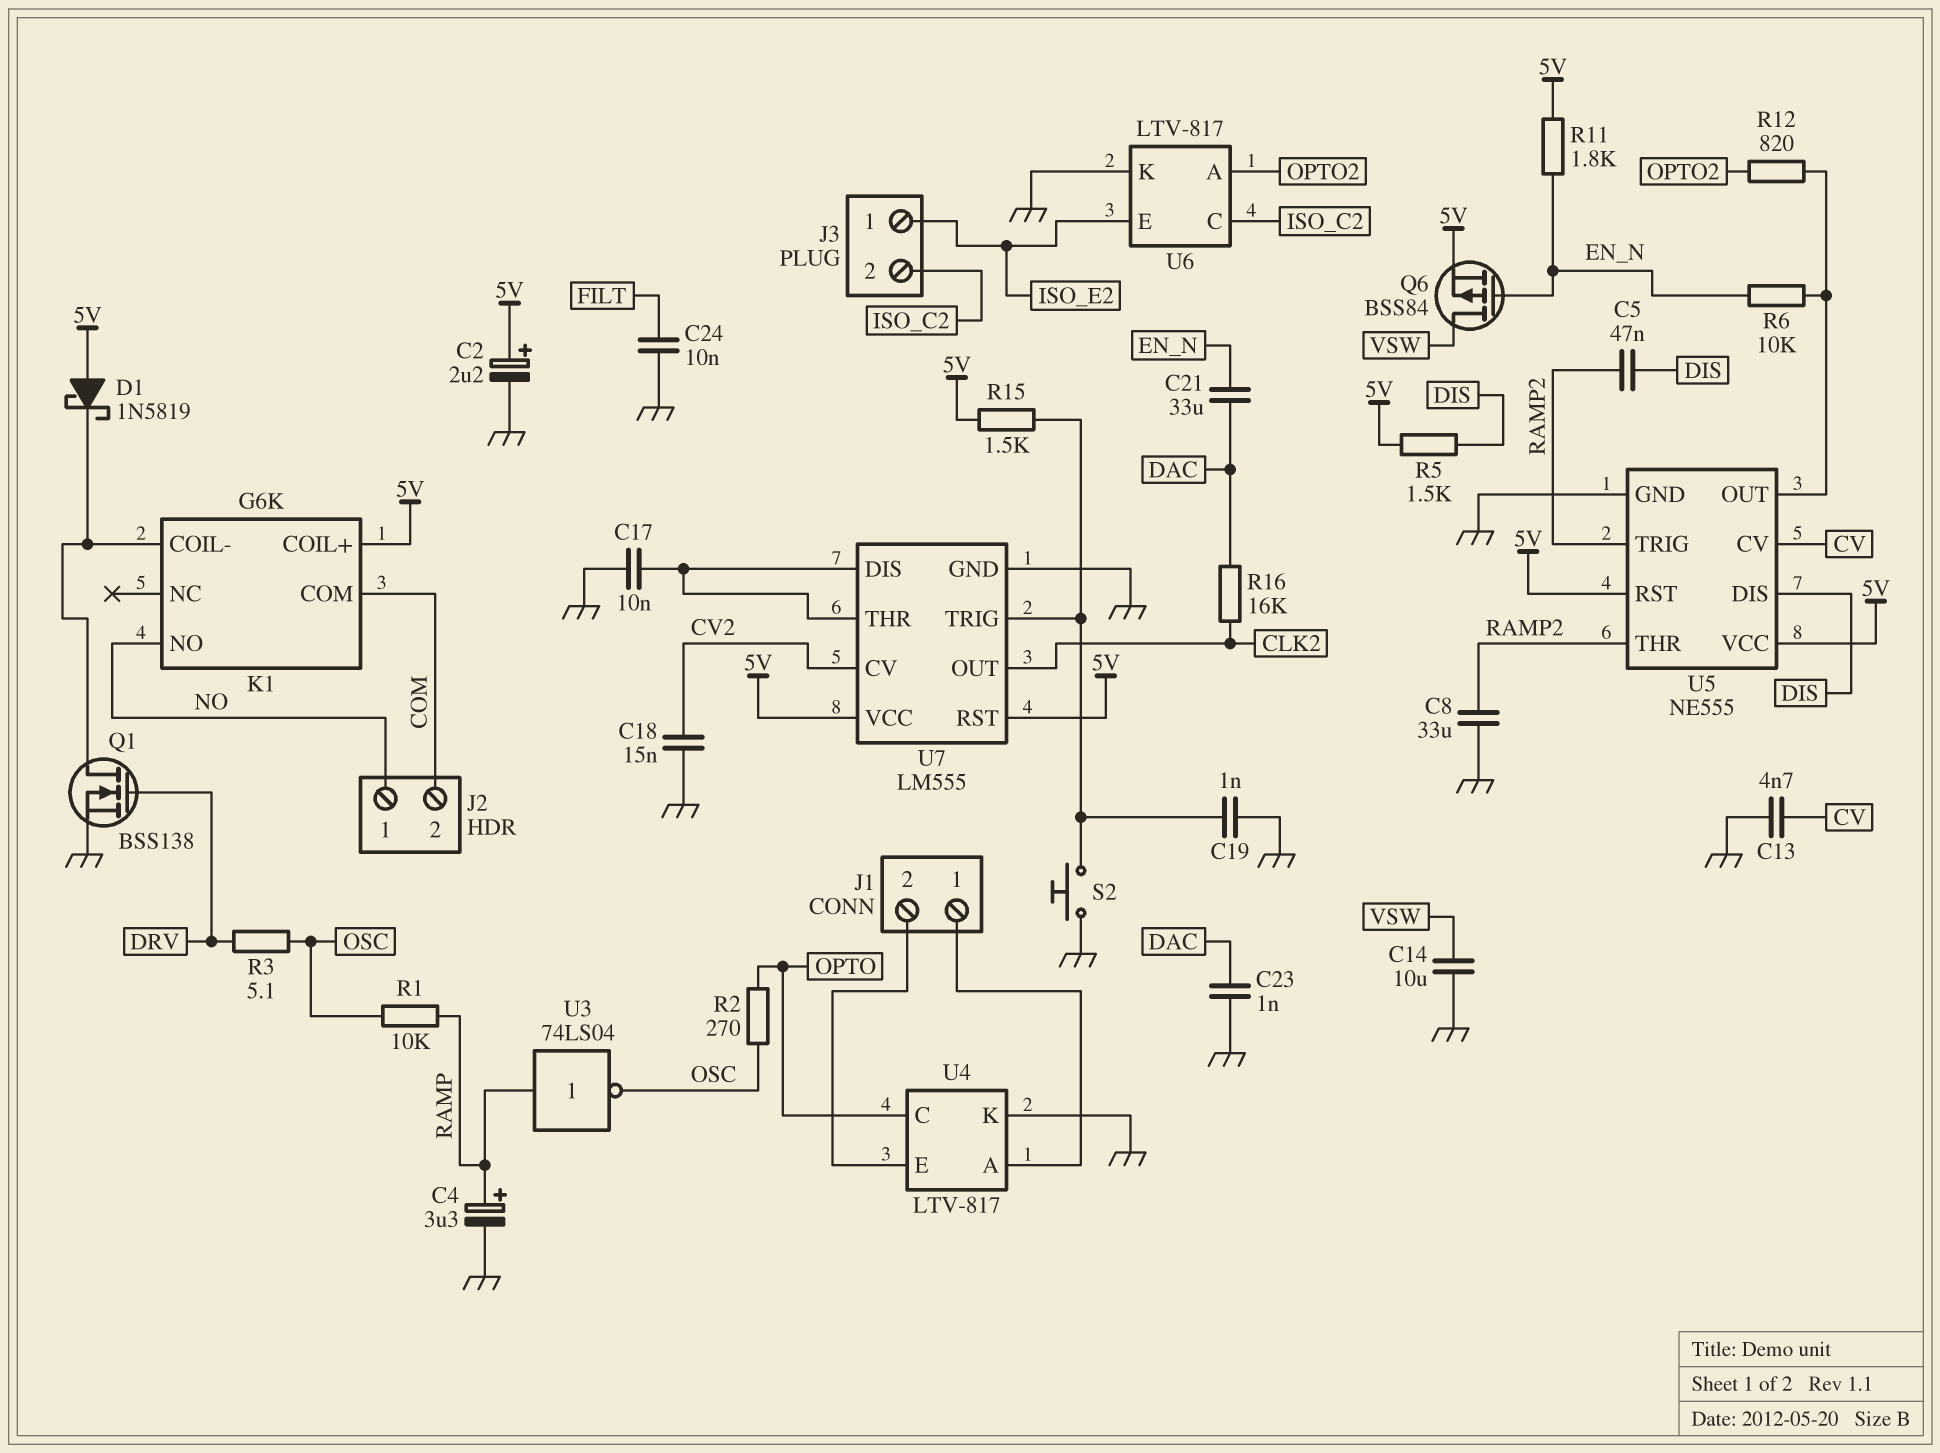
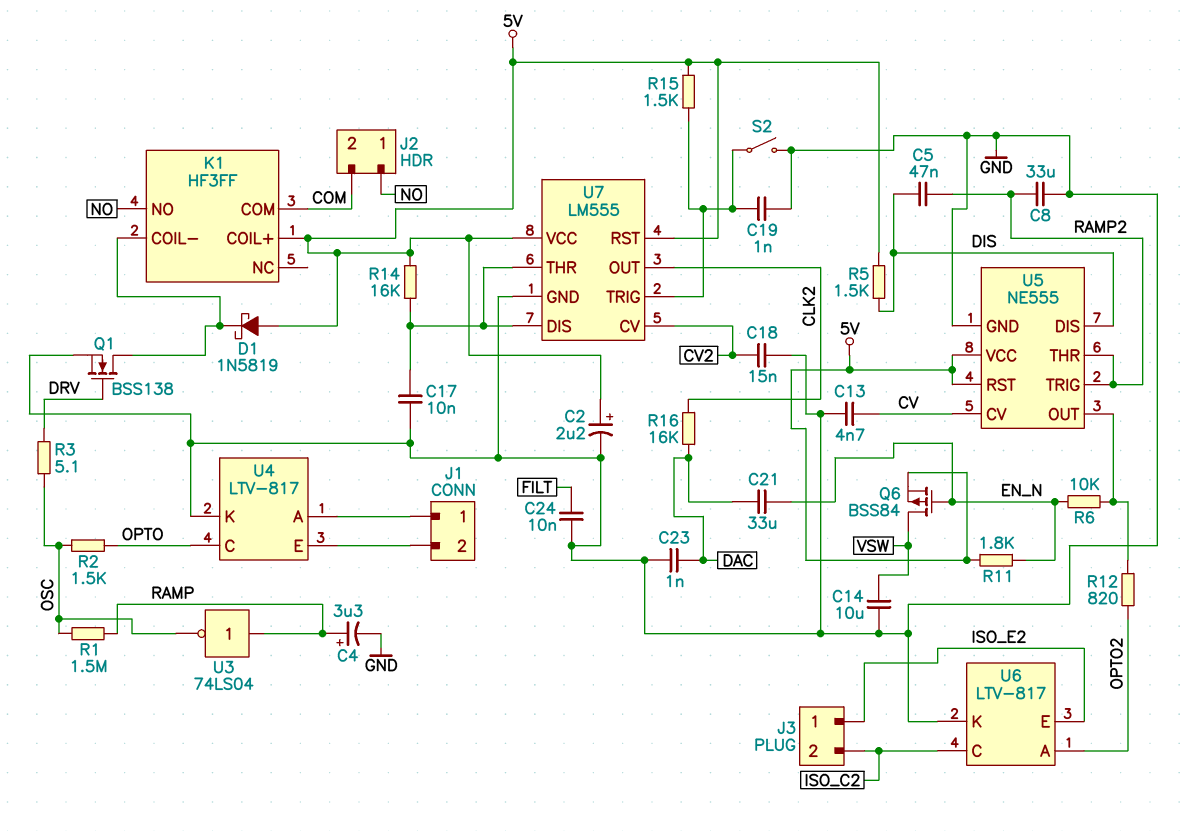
K1: G6K -> HF3FF
R1: 10k (OSC, RAMP) -> 1.5M (OSC, RAMP)
R2: 270 (OPTO, OSC) -> 1.5k (OPTO, OSC)
R14: none -> 16k (5V, U7/DIS)
S2: button (GND, U7/TRIG) -> switch (GND, U7/TRIG)

